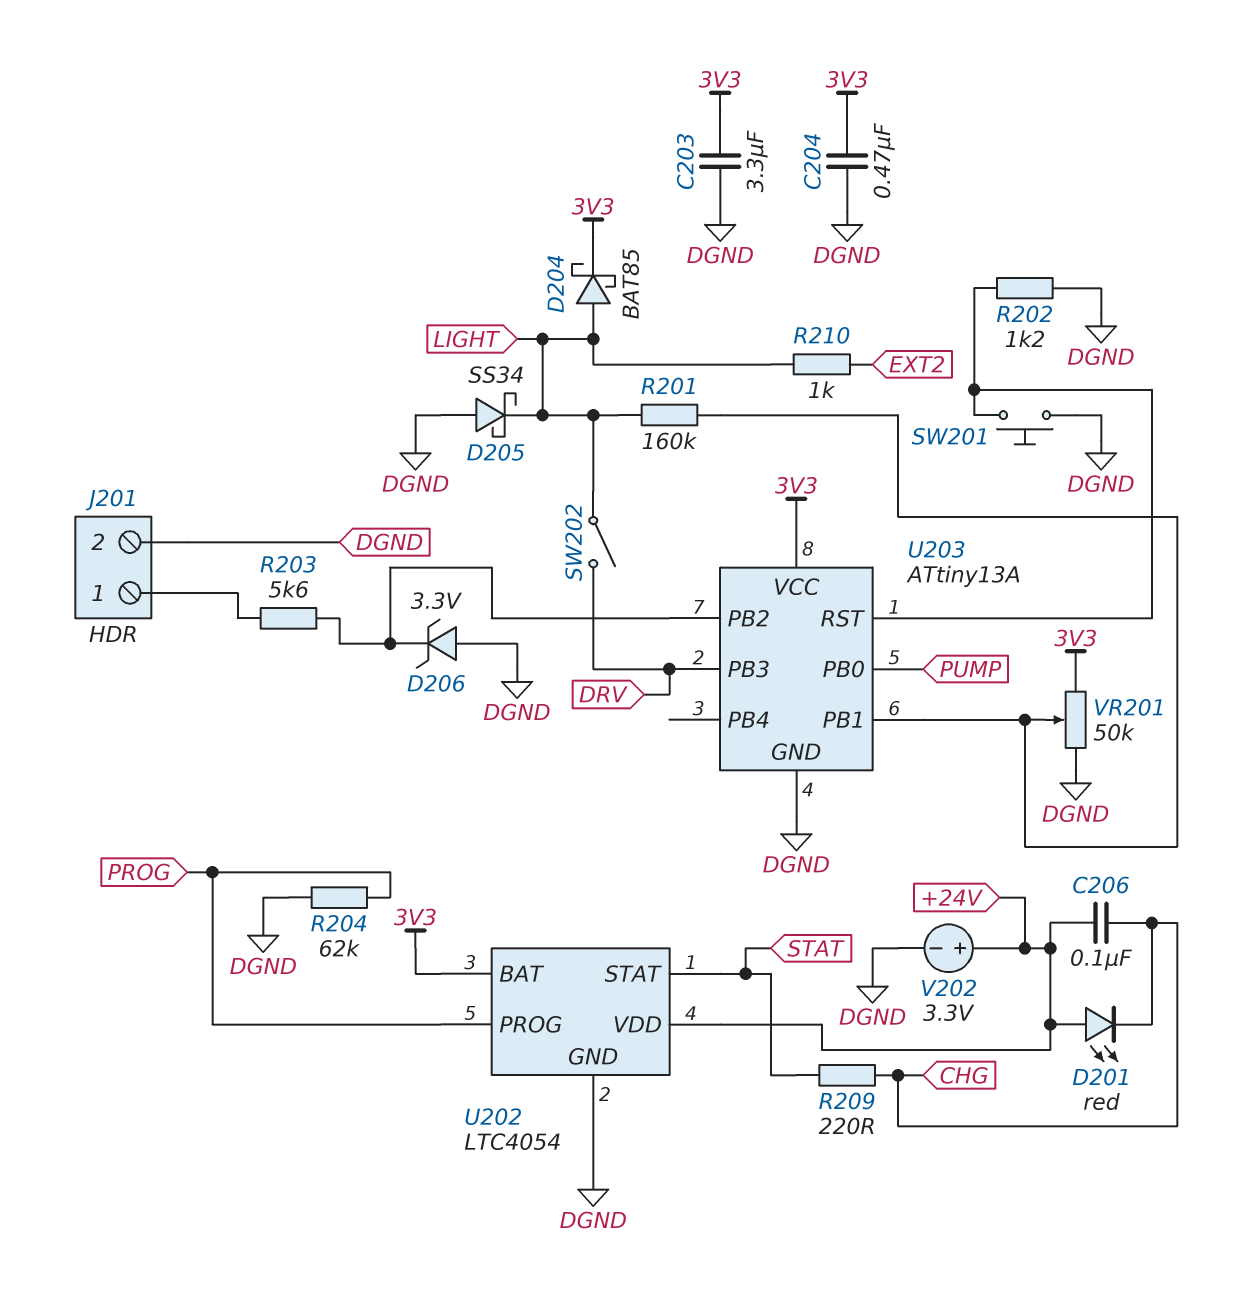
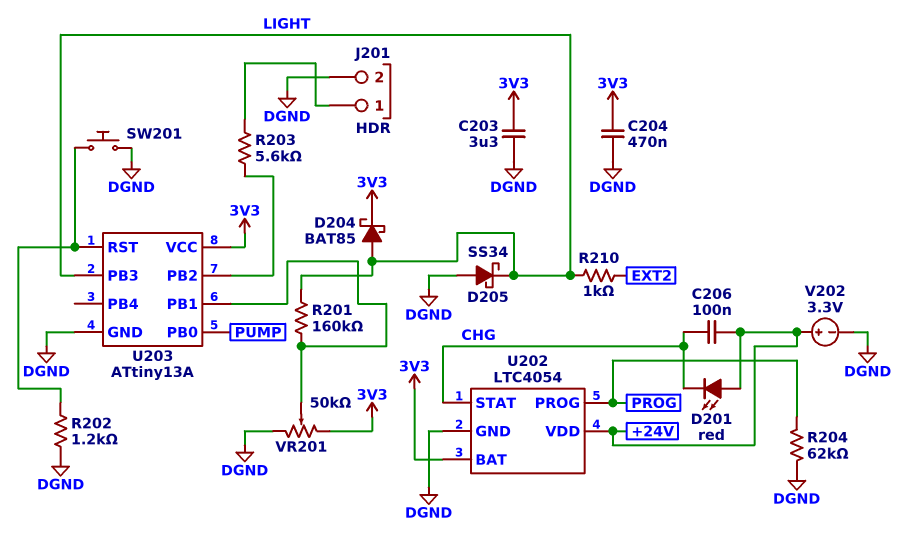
D206: zener 3.3V (A DGND, K U203/PB2) -> none
R209: 220 (CHG, STAT) -> none
SW202: switch (DRV, LIGHT) -> none
U202 pin STAT: STAT -> CHG
U203 pin PB3: DRV -> LIGHT

